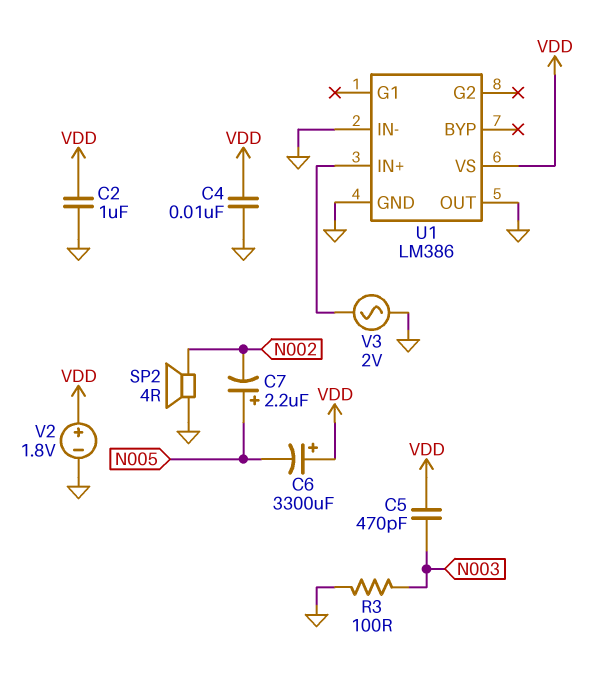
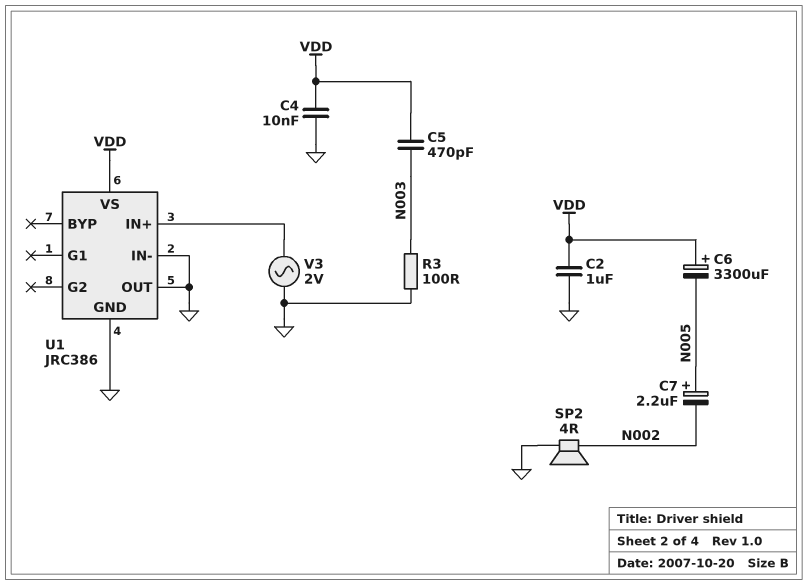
U1: LM386 -> JRC386
V2: 1.8V (plus VDD, minus GND) -> none

